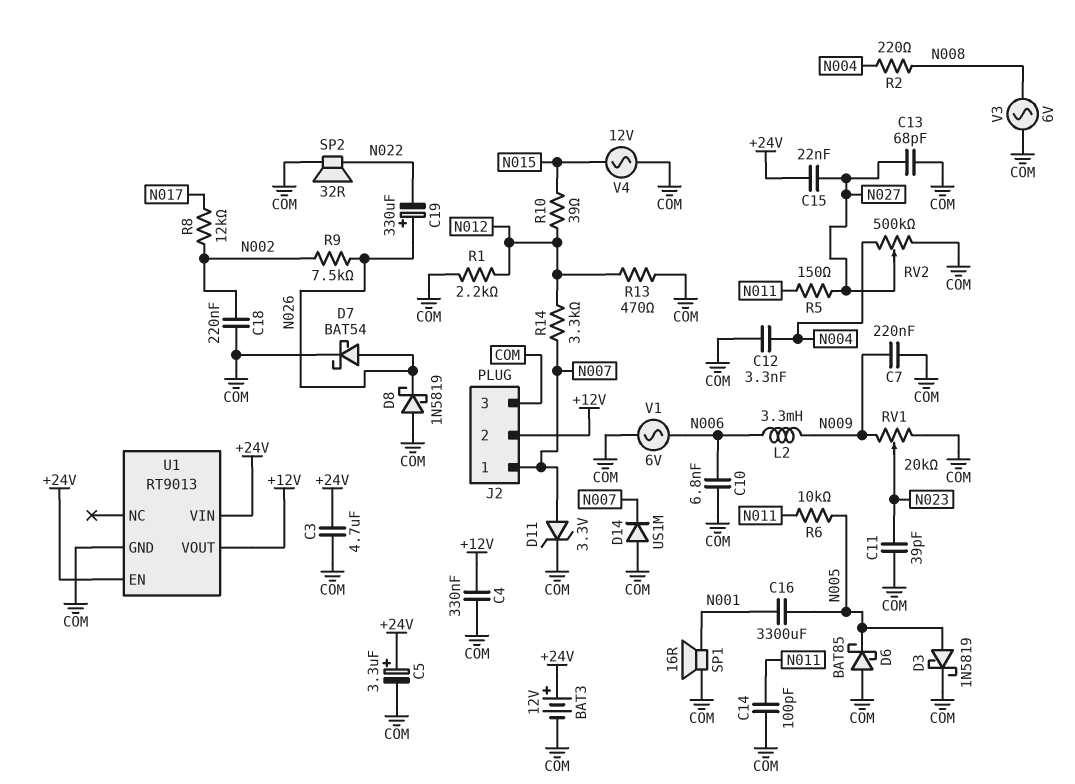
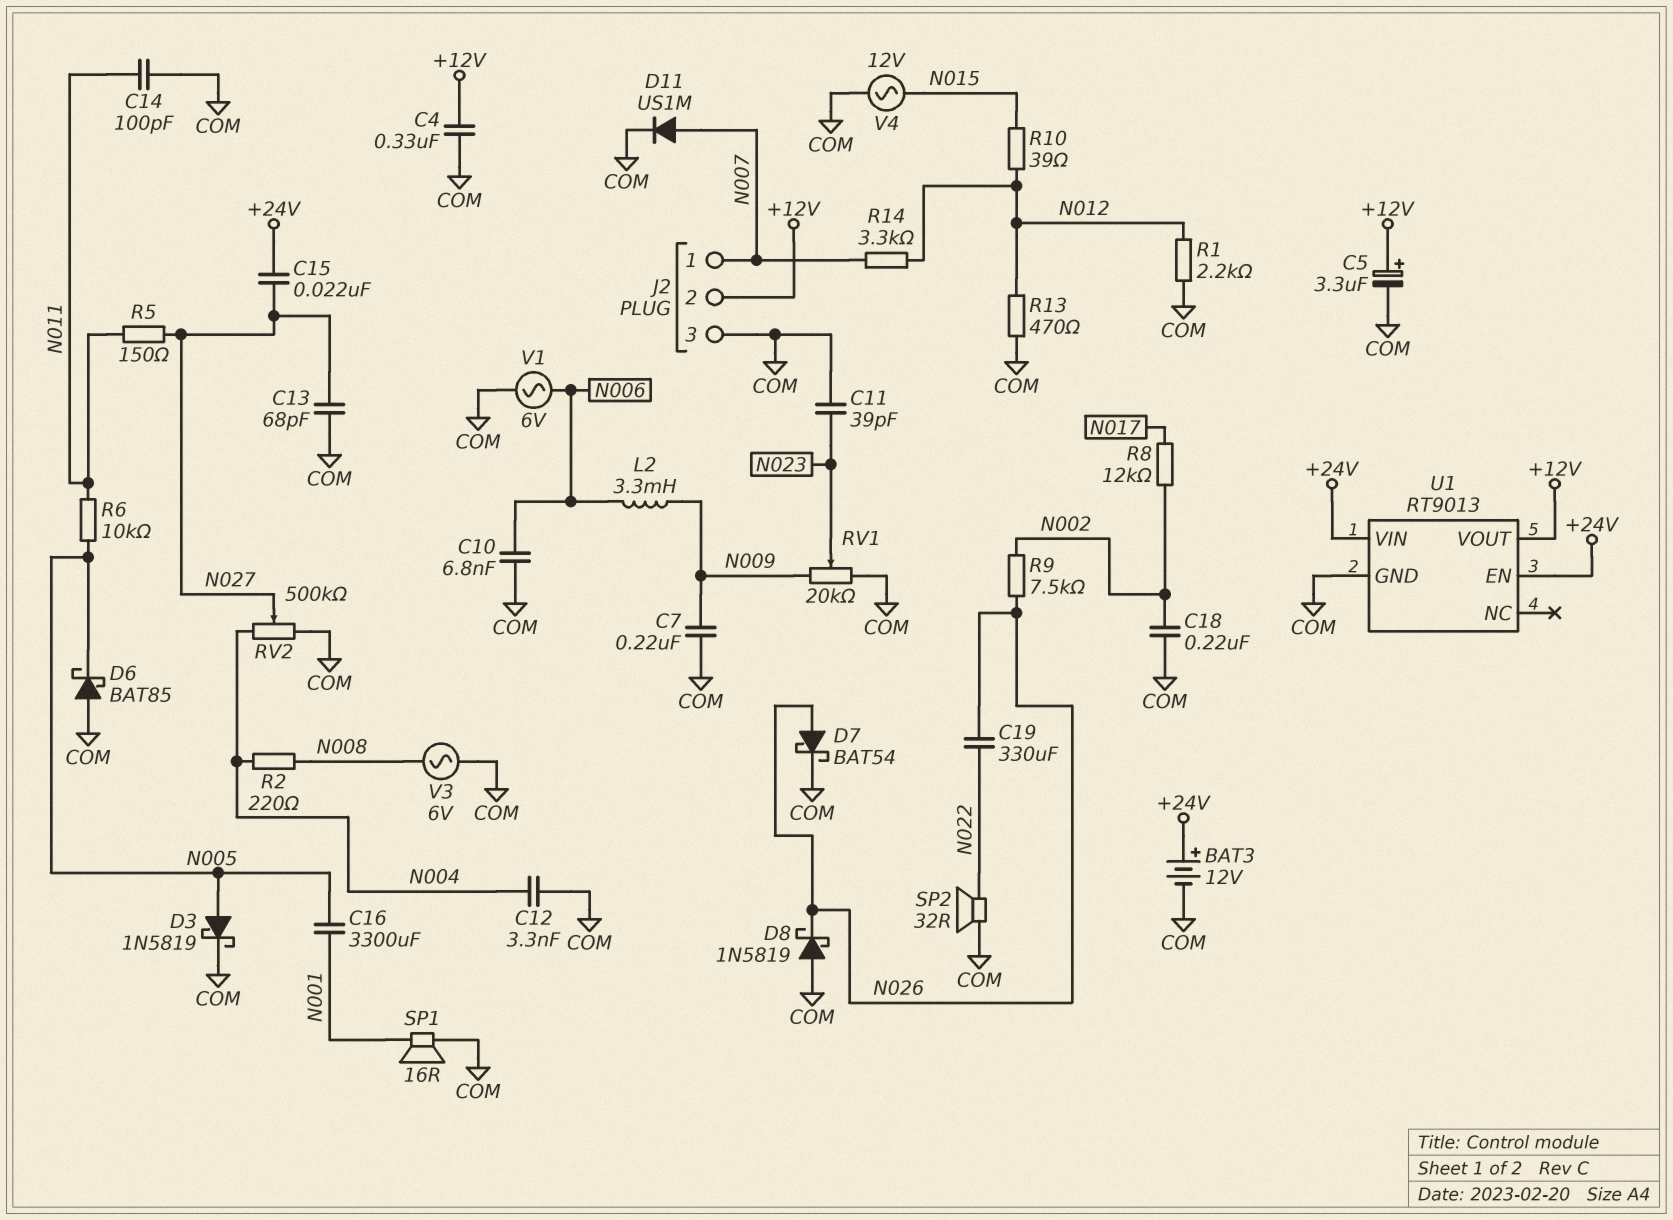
C3: 4.7uF (+24V, COM) -> none
C5: 3.3uF (plus +24V, minus COM) -> 3.3uF (plus +12V, minus COM)
C19: 330uF (plus N026, minus N022) -> 330uF (N022, N026)
D11: zener 3.3V (A N007, K COM) -> diode US1M (A N007, K COM)
D14: diode US1M (A COM, K N007) -> none

